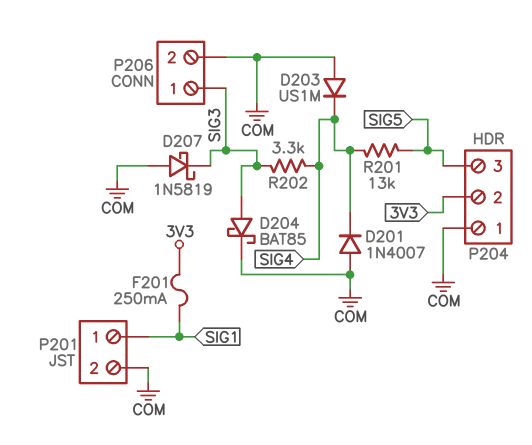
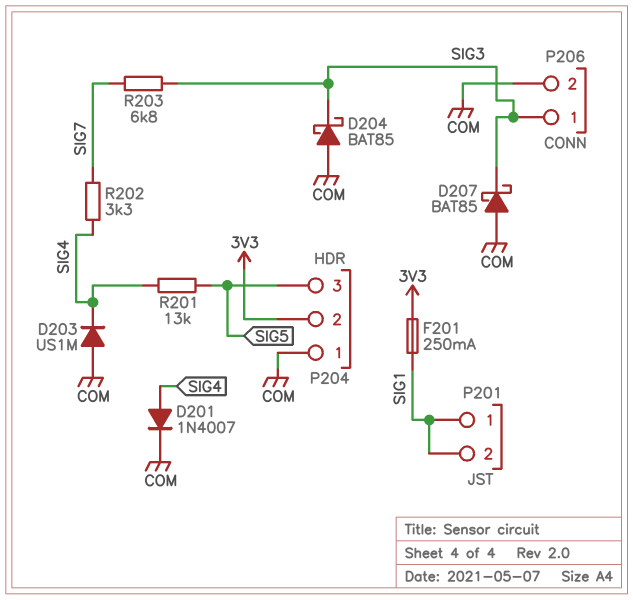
D201: diode 1N4007 (A COM, K SIG4) -> diode 1N4007 (A SIG4, K COM)
D204: schottky BAT85 (A SIG3, K COM) -> schottky BAT85 (A COM, K SIG3)
D207: schottky 1N5819 (A COM, K SIG3) -> schottky BAT85 (A COM, K SIG3)
P201 pin 2: COM -> SIG1
R202: 3.3k (SIG3, SIG4) -> 3.3k (SIG4, SIG7)
R203: none -> 6.8k (SIG3, SIG7)

